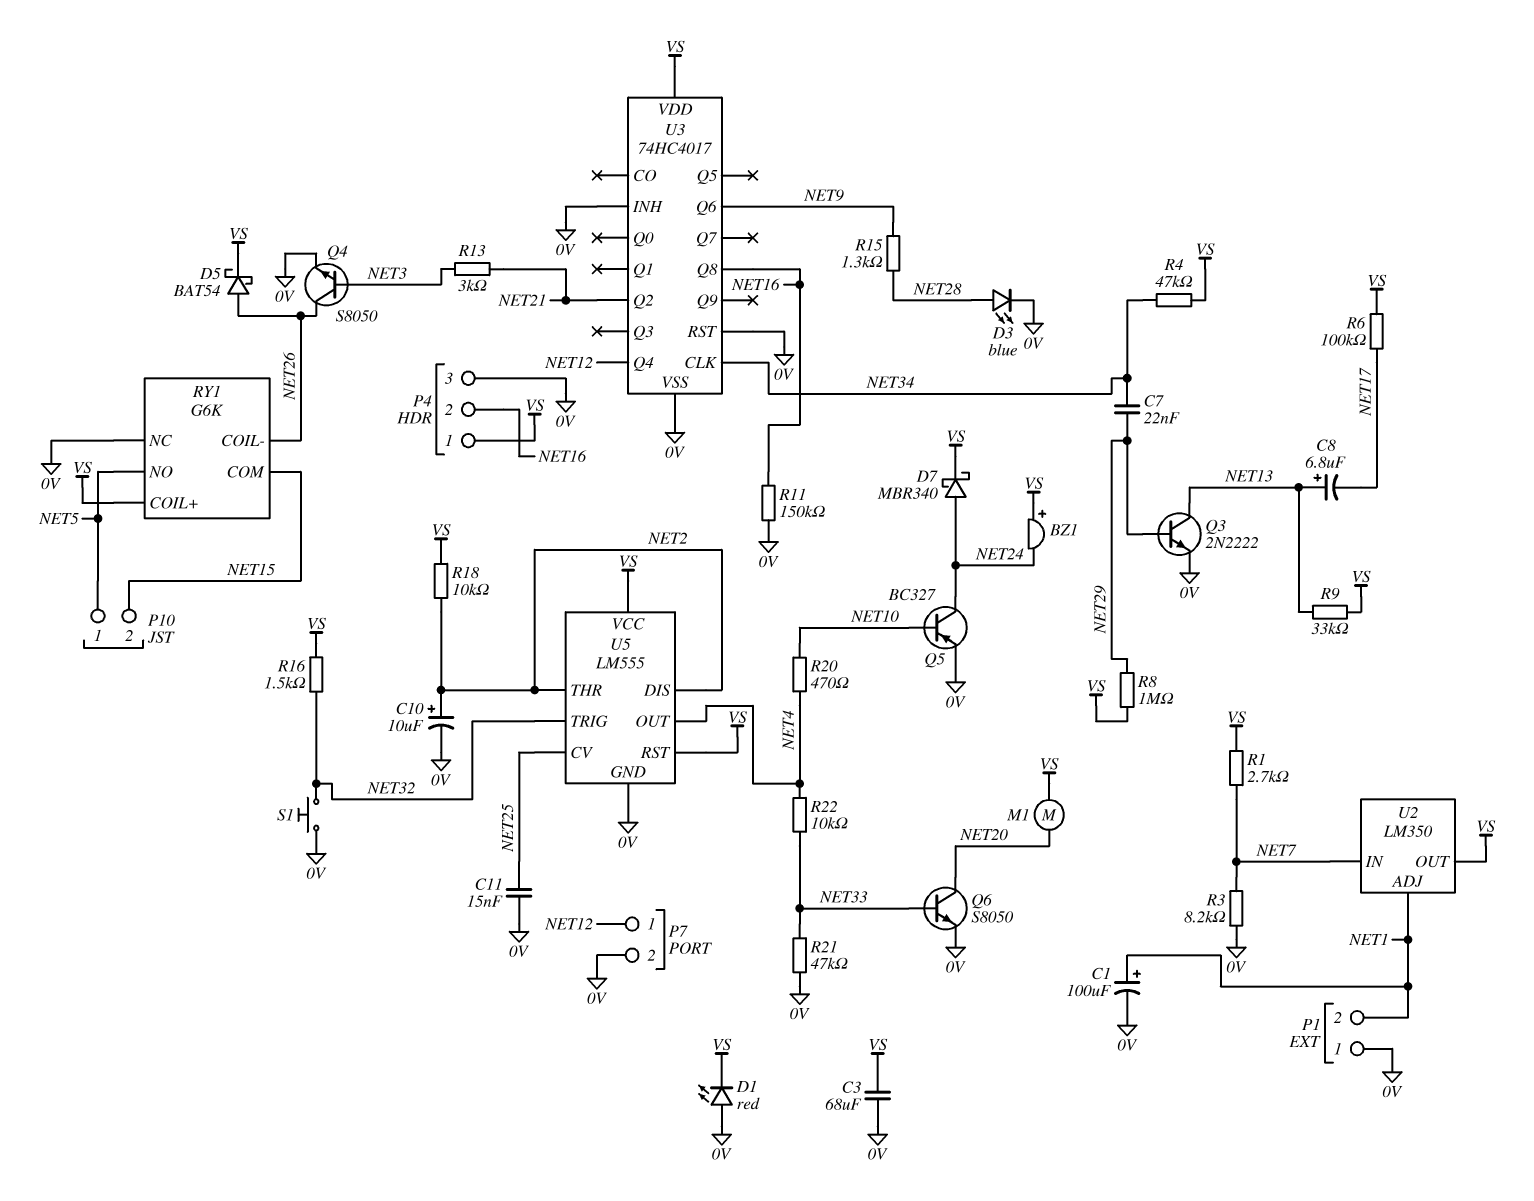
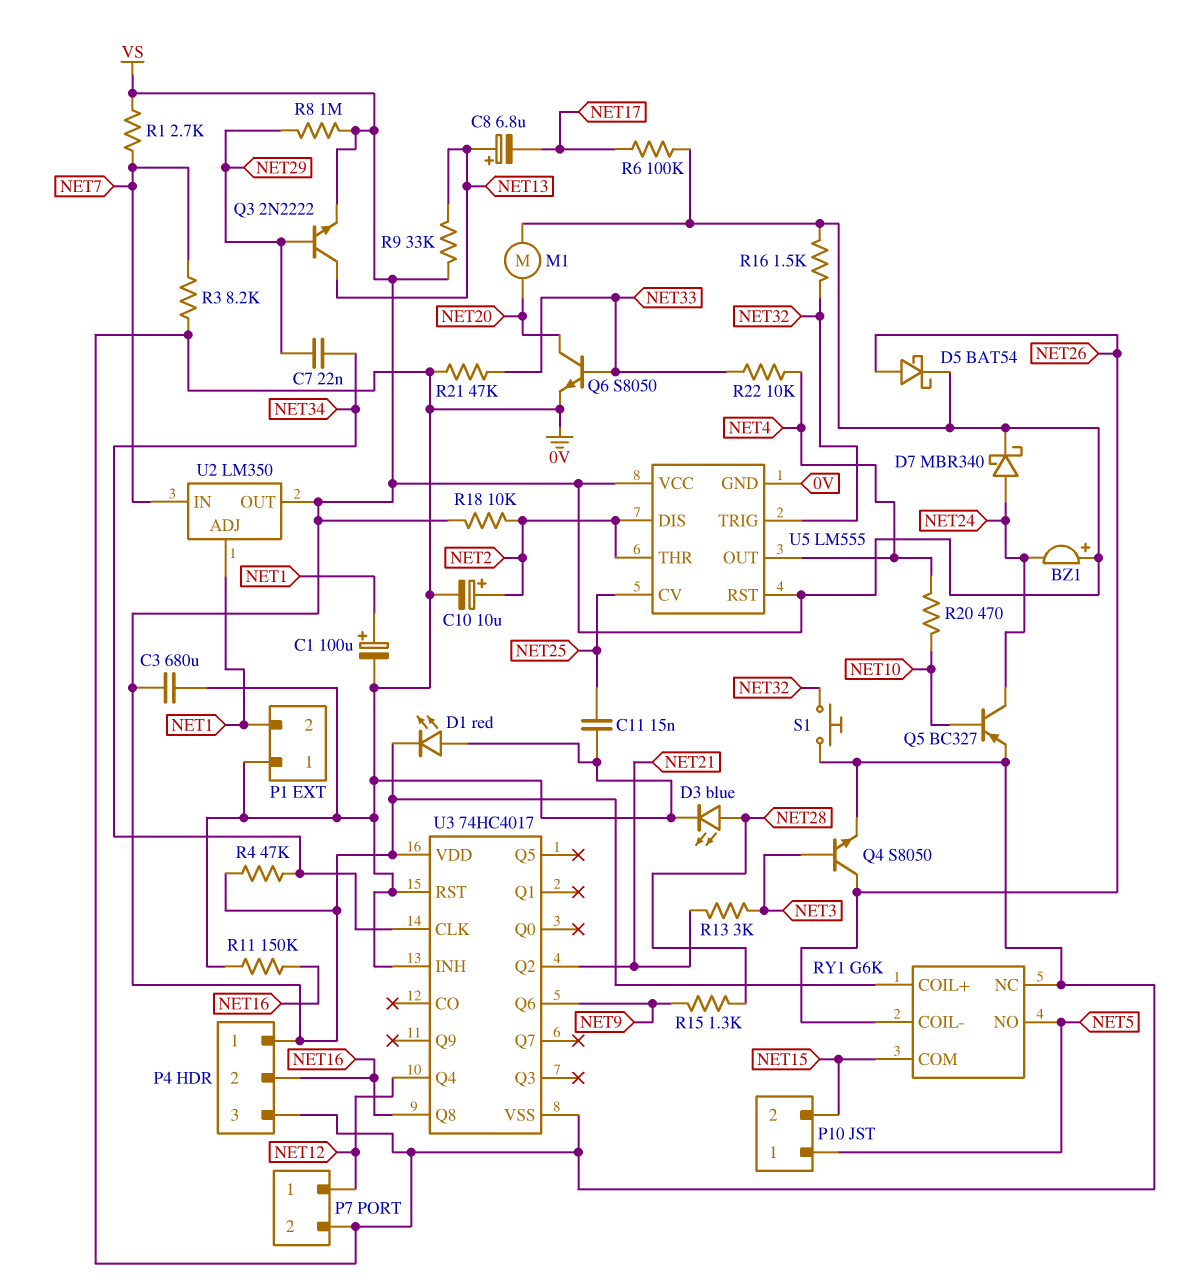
C3: 68uF (0V, VS) -> 680uF (0V, VS)
Q3: NPN 2N2222 (B NET29, C NET13, E 0V) -> NPN 2N2222 (B NET29, C NET13, E VS)

